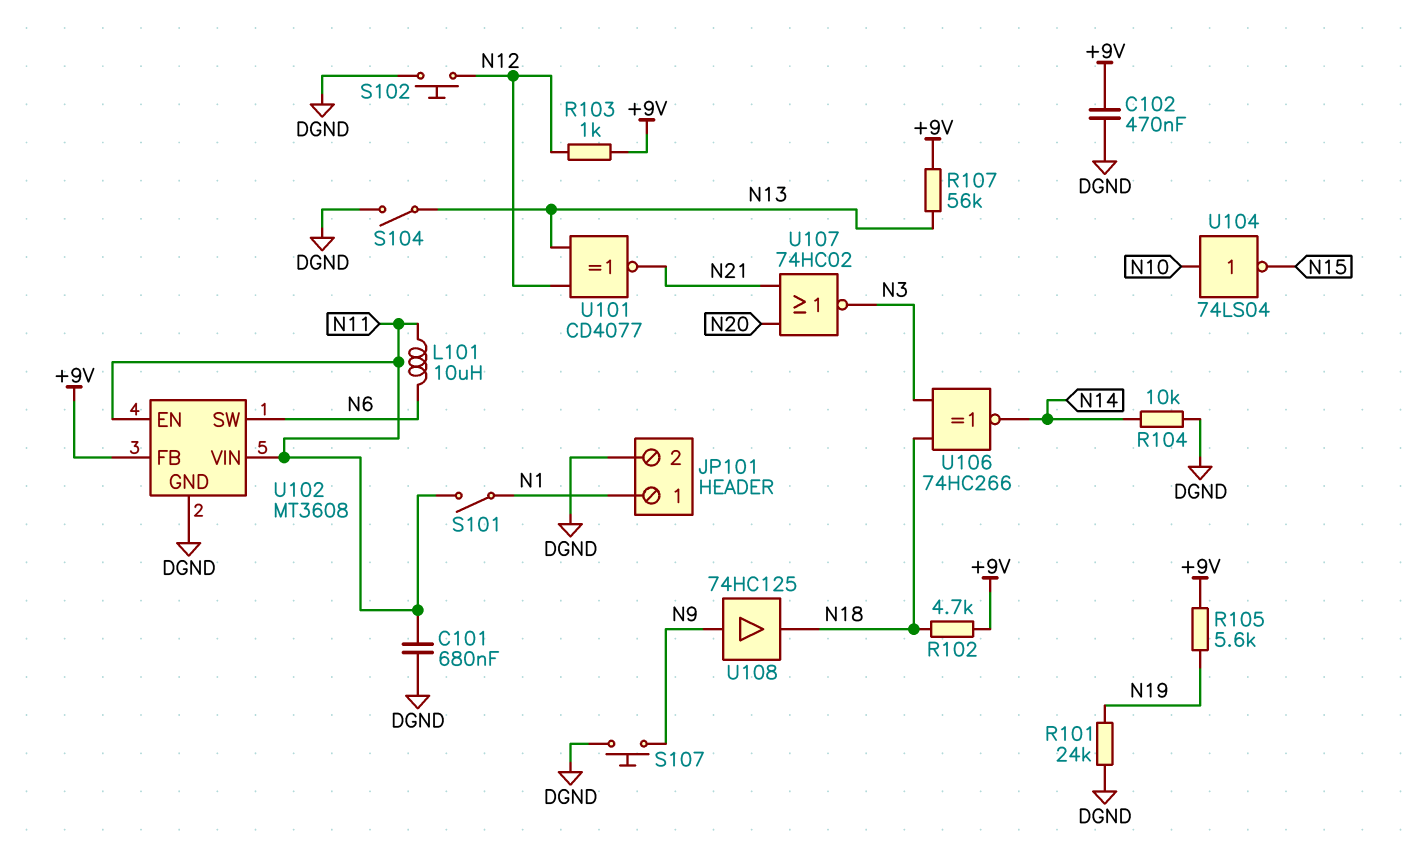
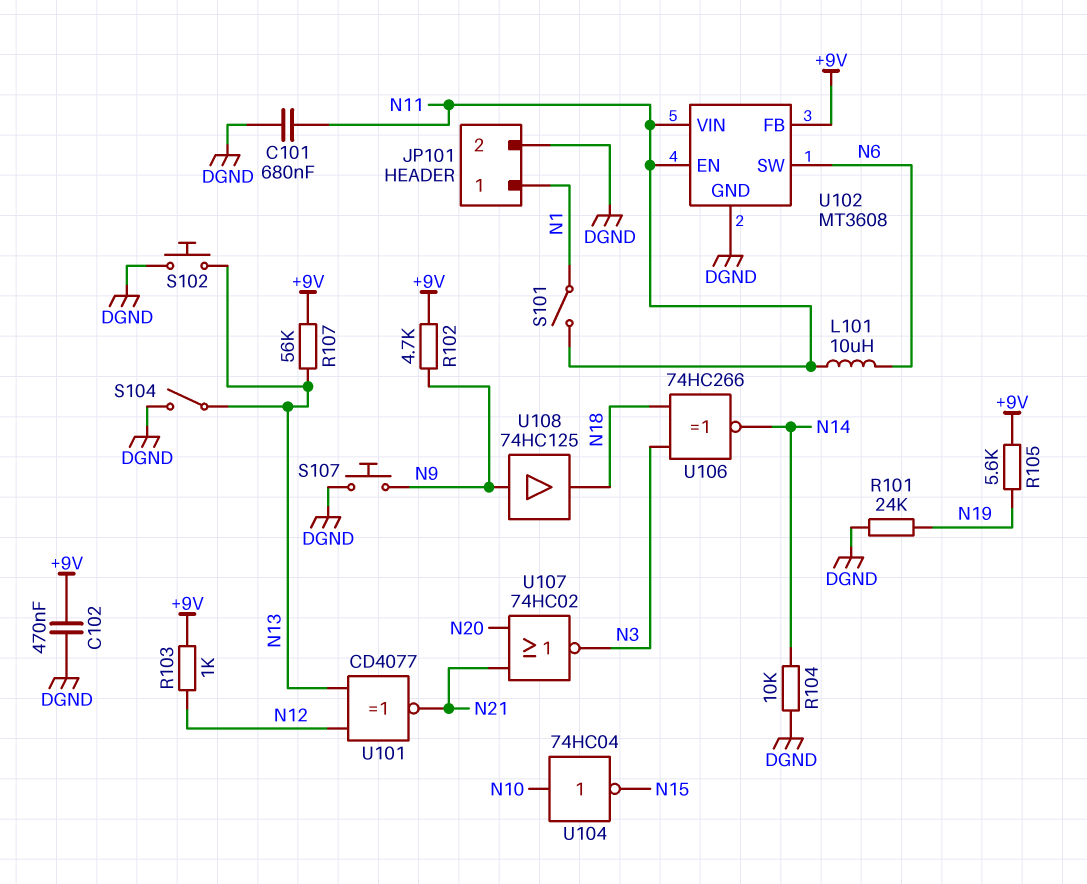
R102: 4.7k (+9V, N18) -> 4.7k (+9V, N9)
S102: button (DGND, N12) -> button (DGND, N13)
U104: NOT 74LS04 (in N10, out N15) -> NOT 74HC04 (in N10, out N15)

